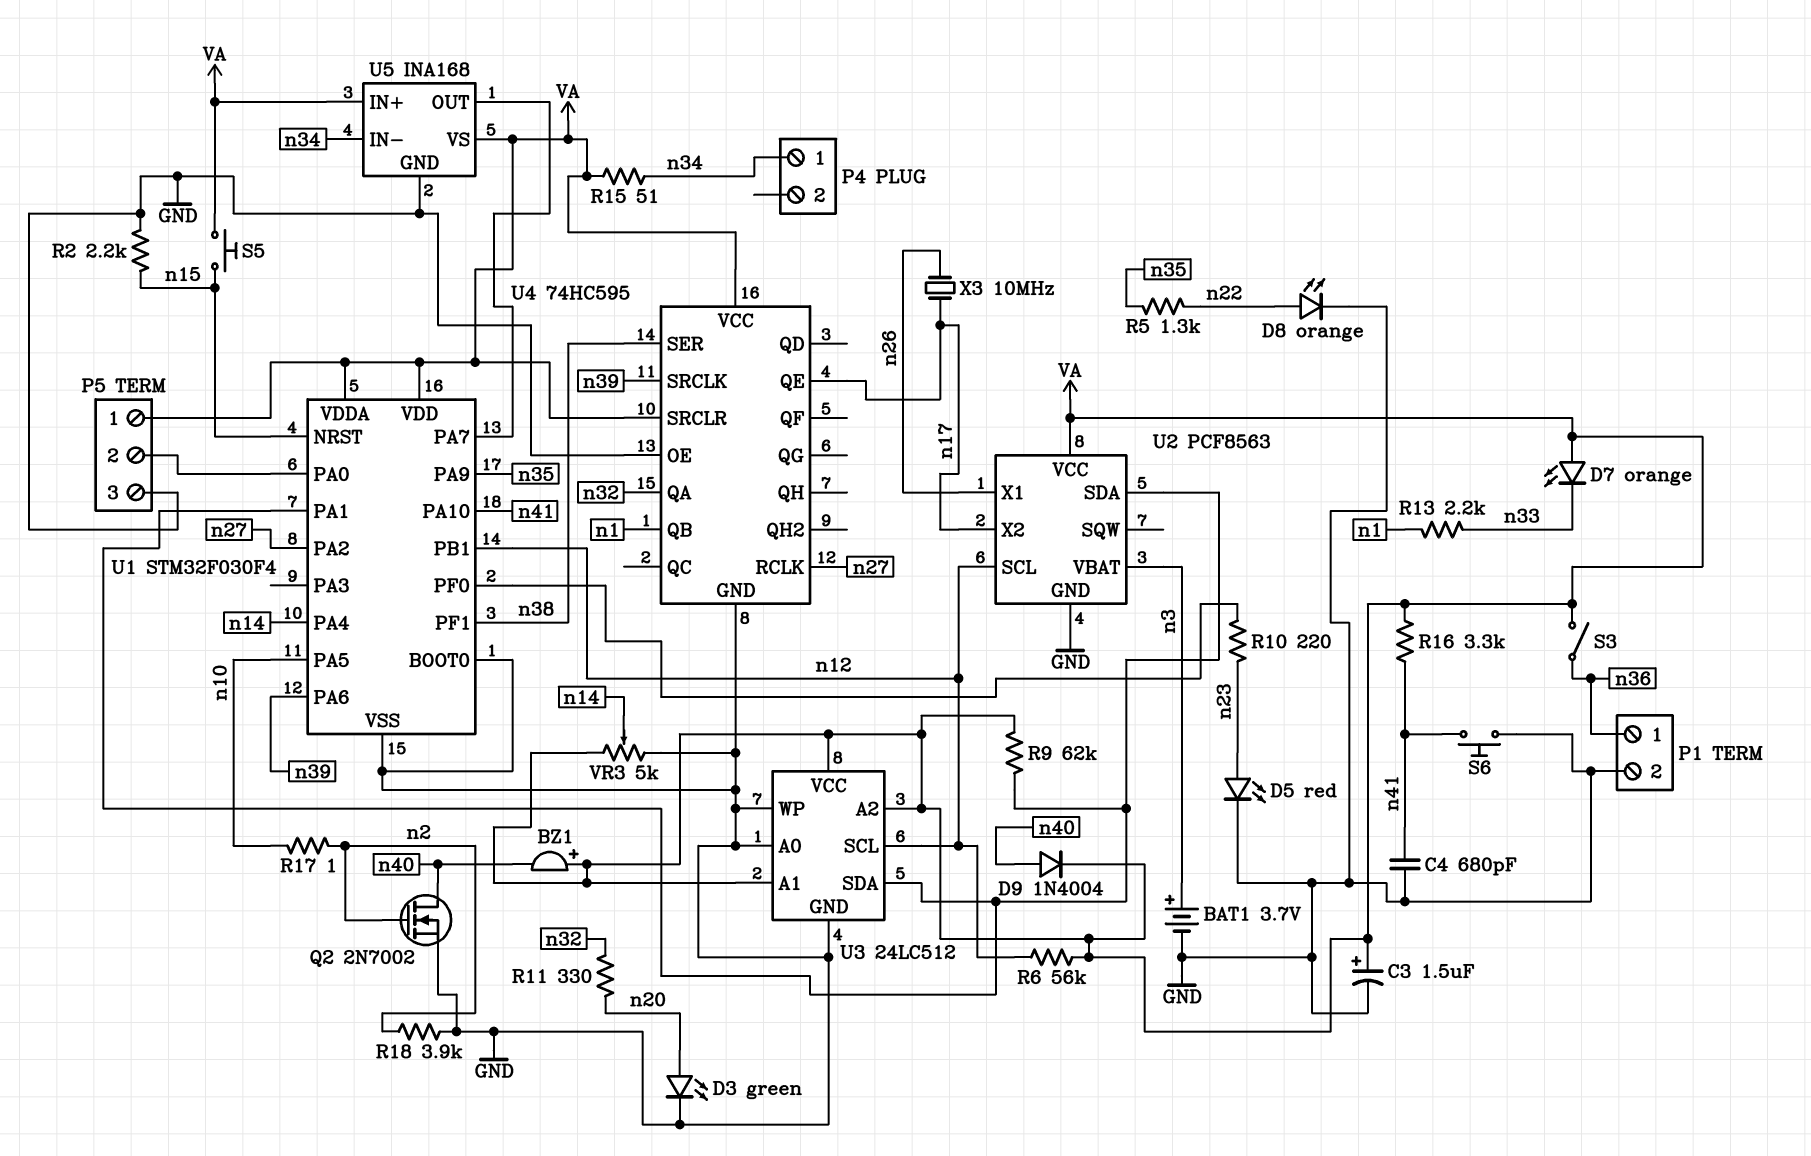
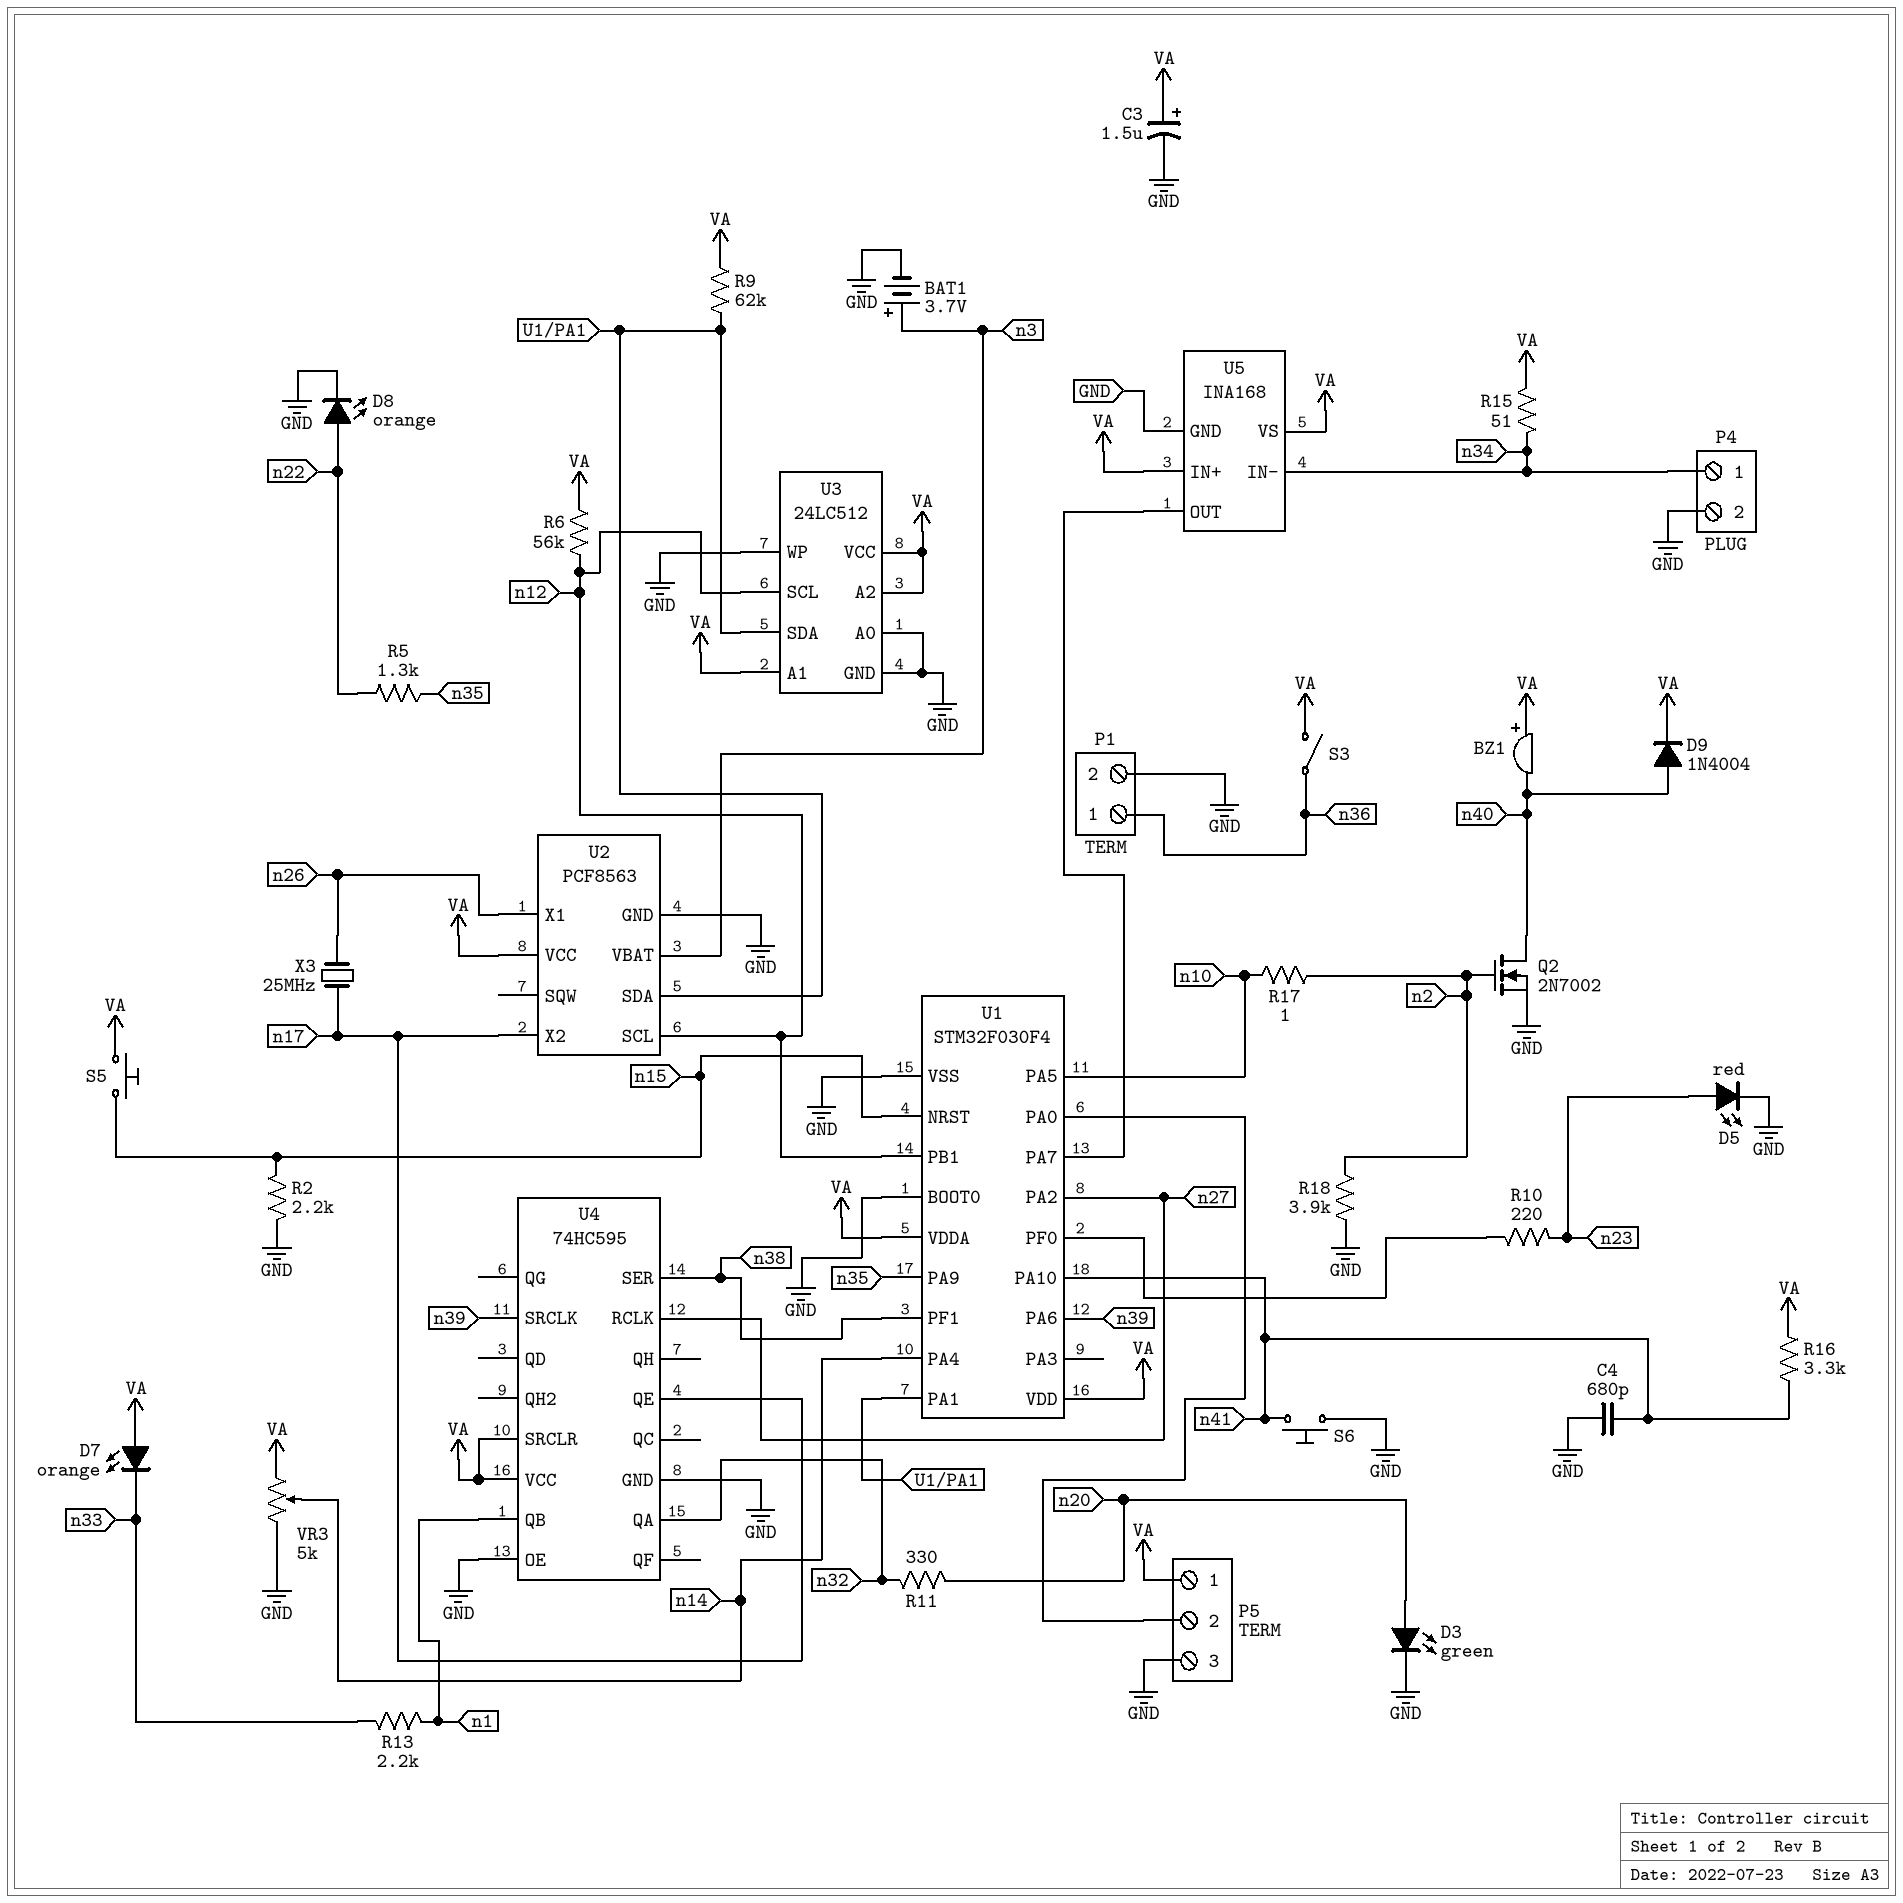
P4 pin 2: none -> GND
X3: 10MHz (n17, n26) -> 25MHz (n17, n26)

